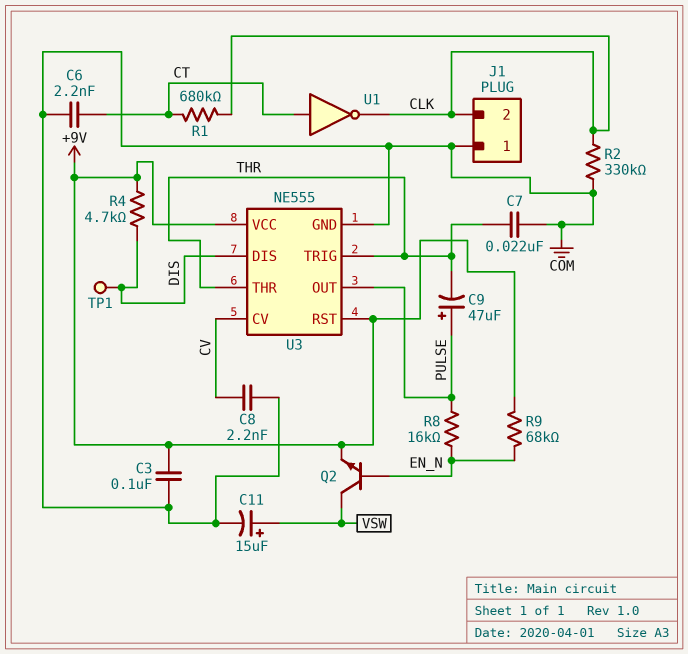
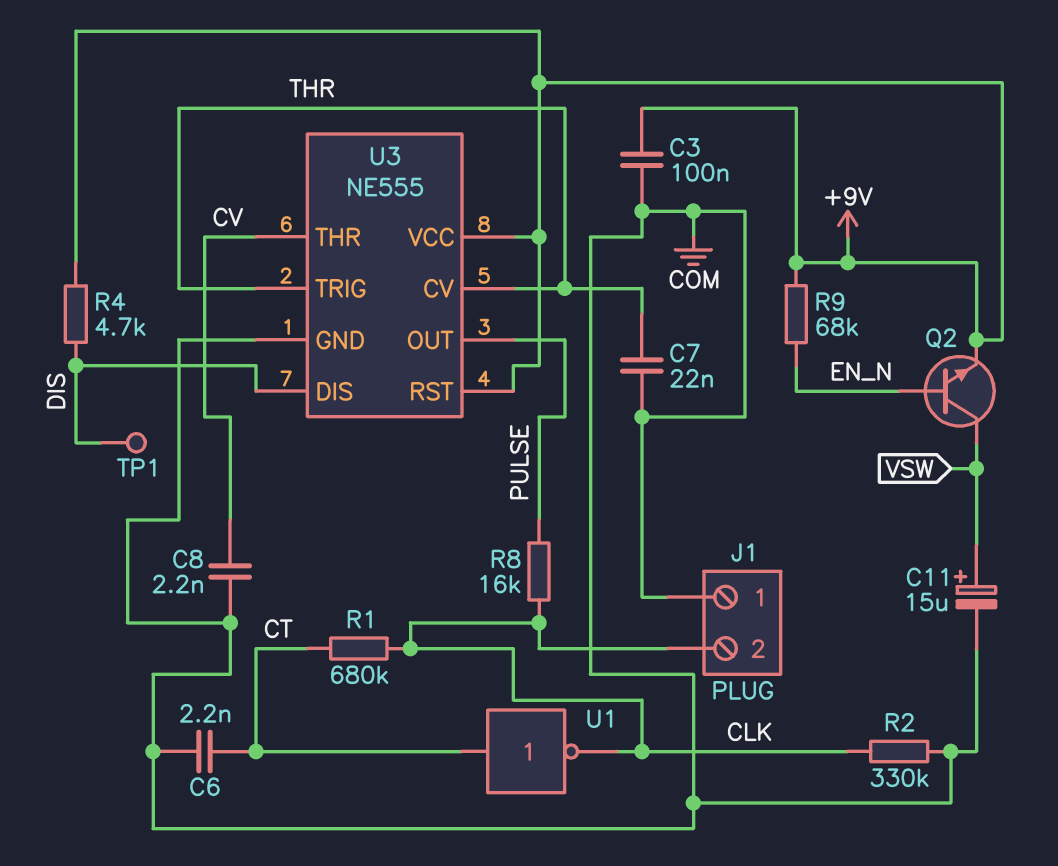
C9: 47uF (plus PULSE, minus THR) -> none
R8: 16k (EN_N, PULSE) -> 16k (CLK, PULSE)
U3 pin CV: CV -> THR
U3 pin THR: THR -> CV

